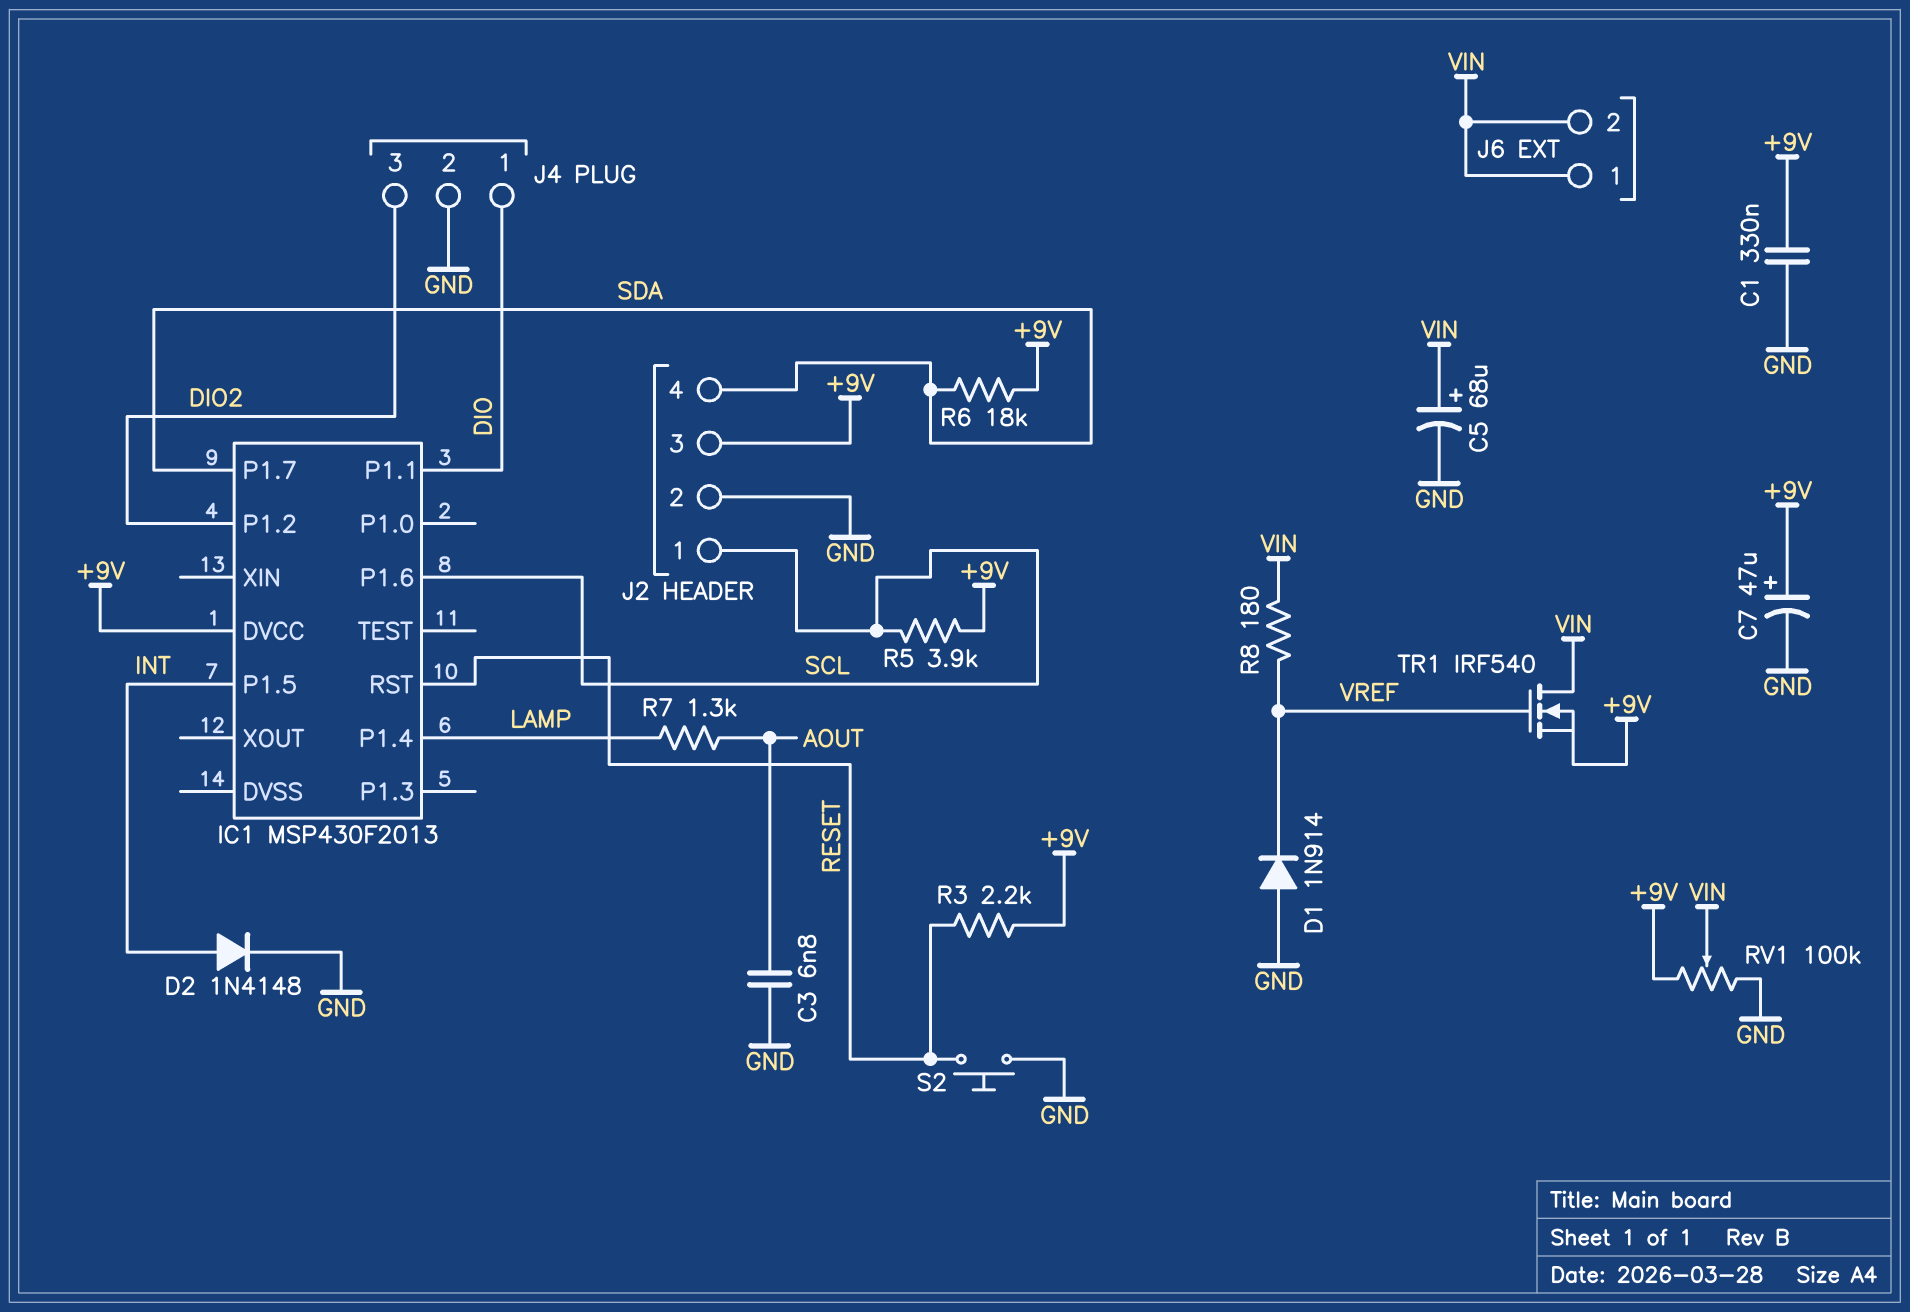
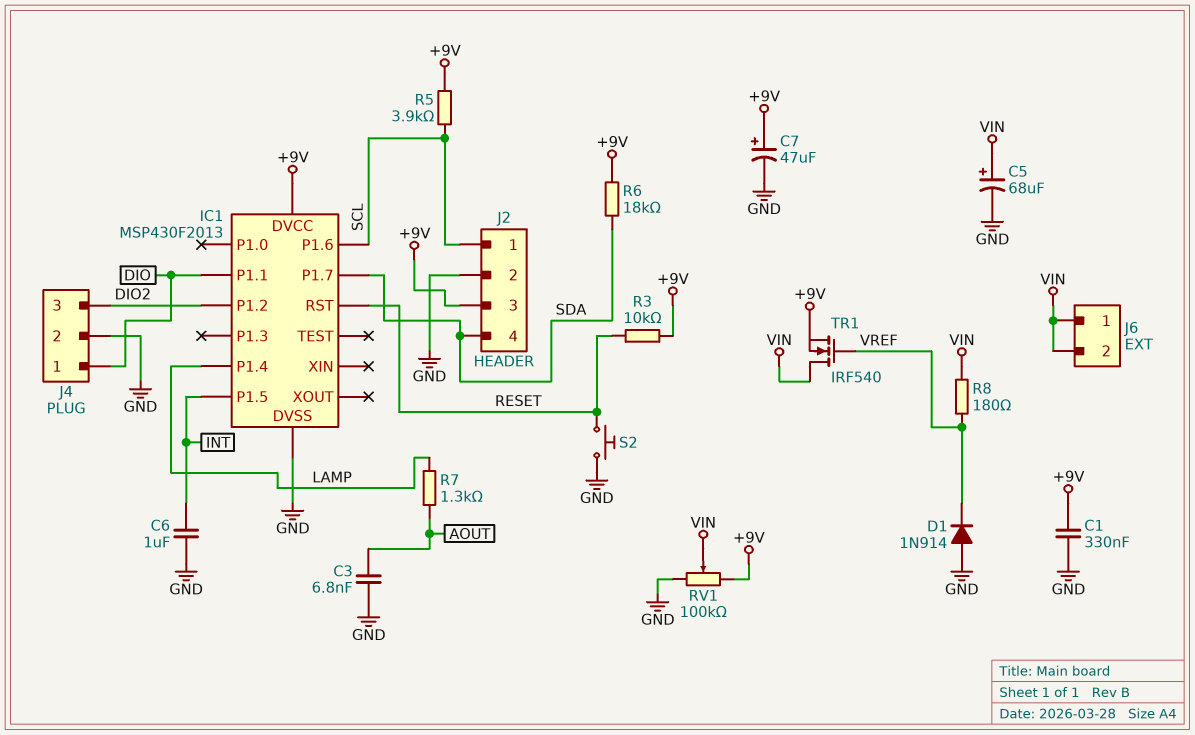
C6: none -> 1uF (GND, INT)
D2: diode 1N4148 (A INT, K GND) -> none
IC1 pin DVSS: none -> GND
R3: 2.2k (+9V, RESET) -> 10k (+9V, RESET)

